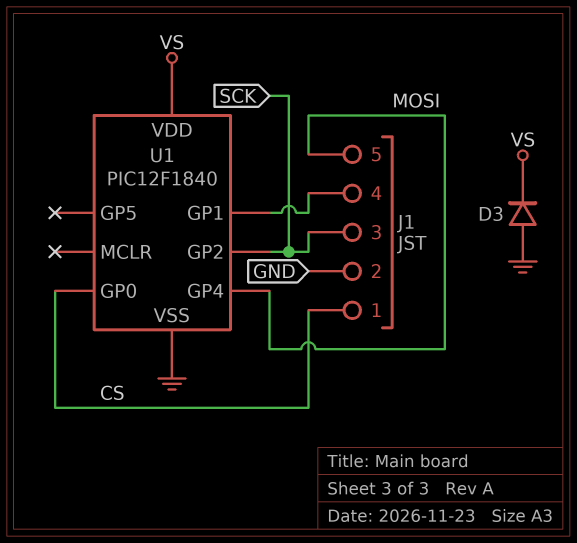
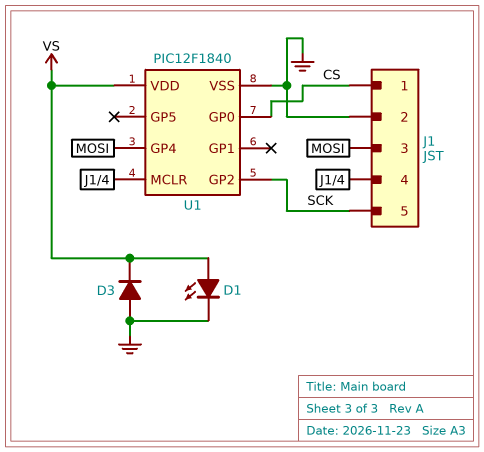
D1: none -> LED (A VS, K GND)
J1 pin 3: SCK -> MOSI
J1 pin 5: MOSI -> SCK
U1 pin GP1: J1/4 -> none
U1 pin MCLR: none -> J1/4

